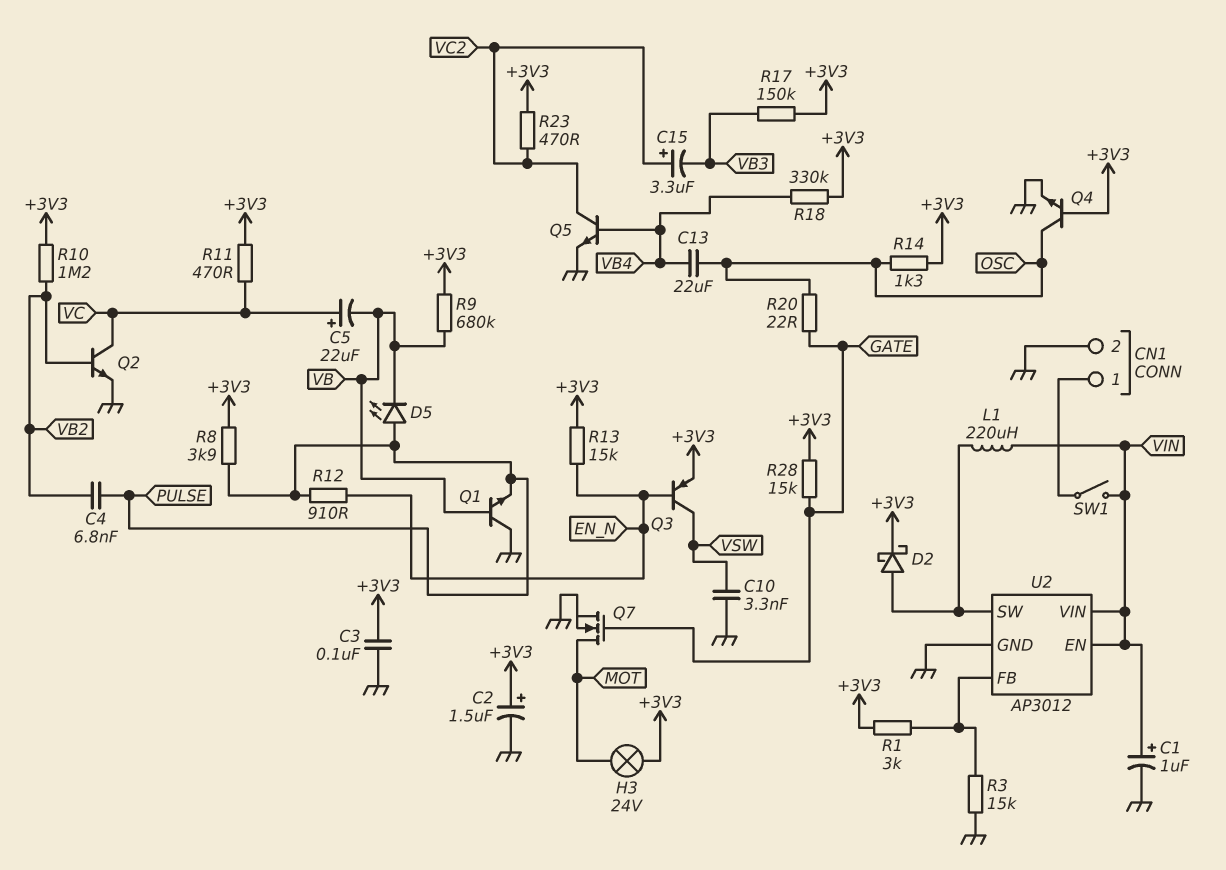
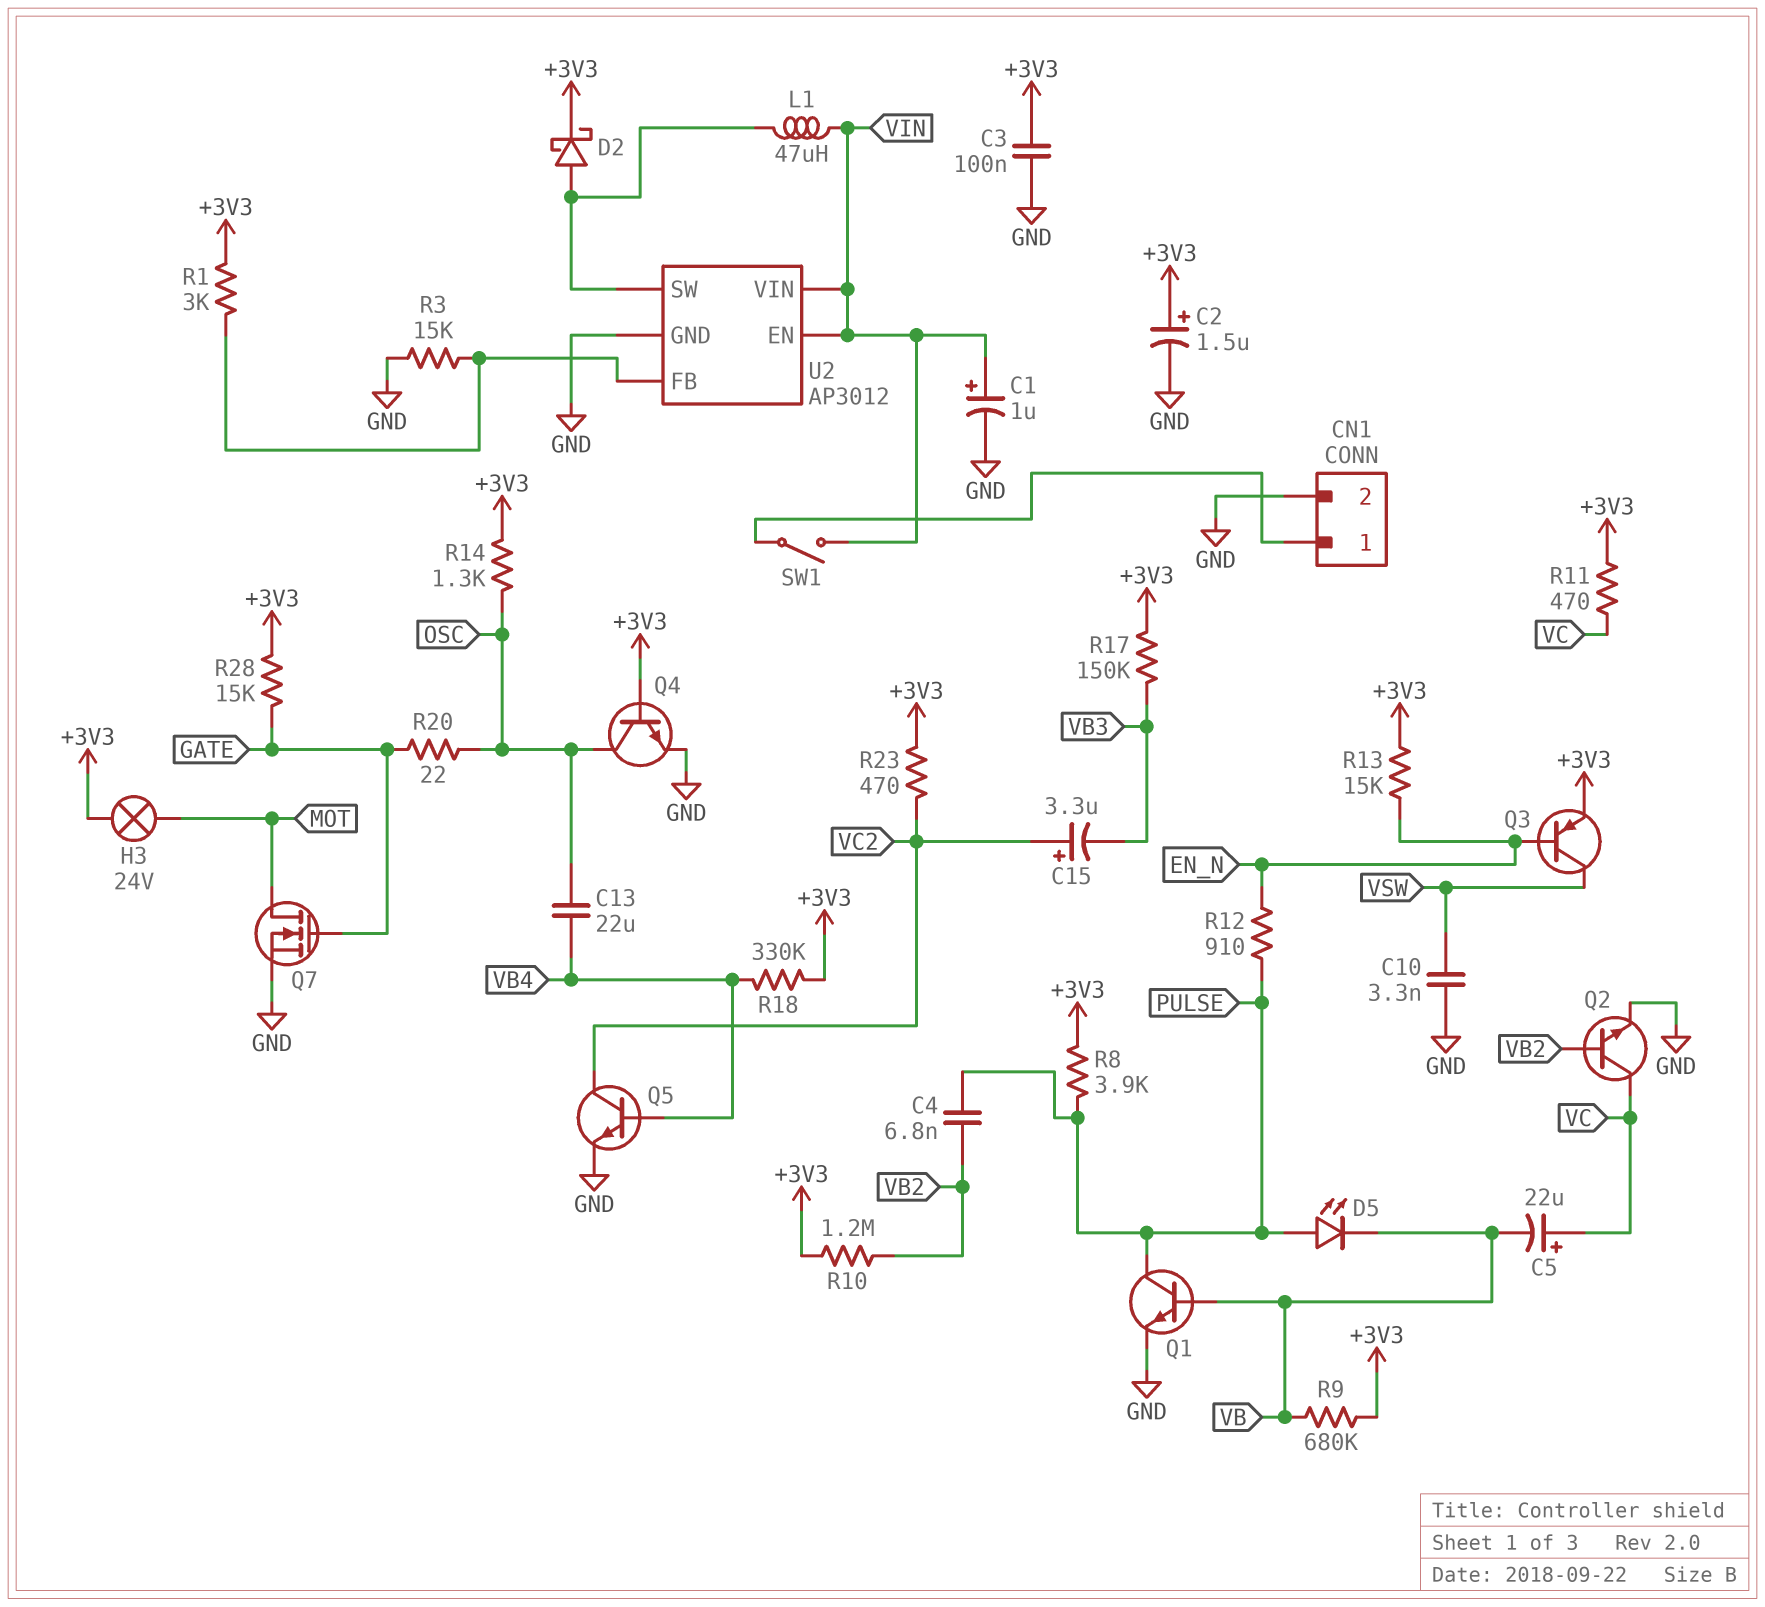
L1: 220uH (U2/SW, VIN) -> 47uH (U2/SW, VIN)
Q1: NPN (B VB, C GND, E PULSE) -> NPN (B VB, C PULSE, E GND)

